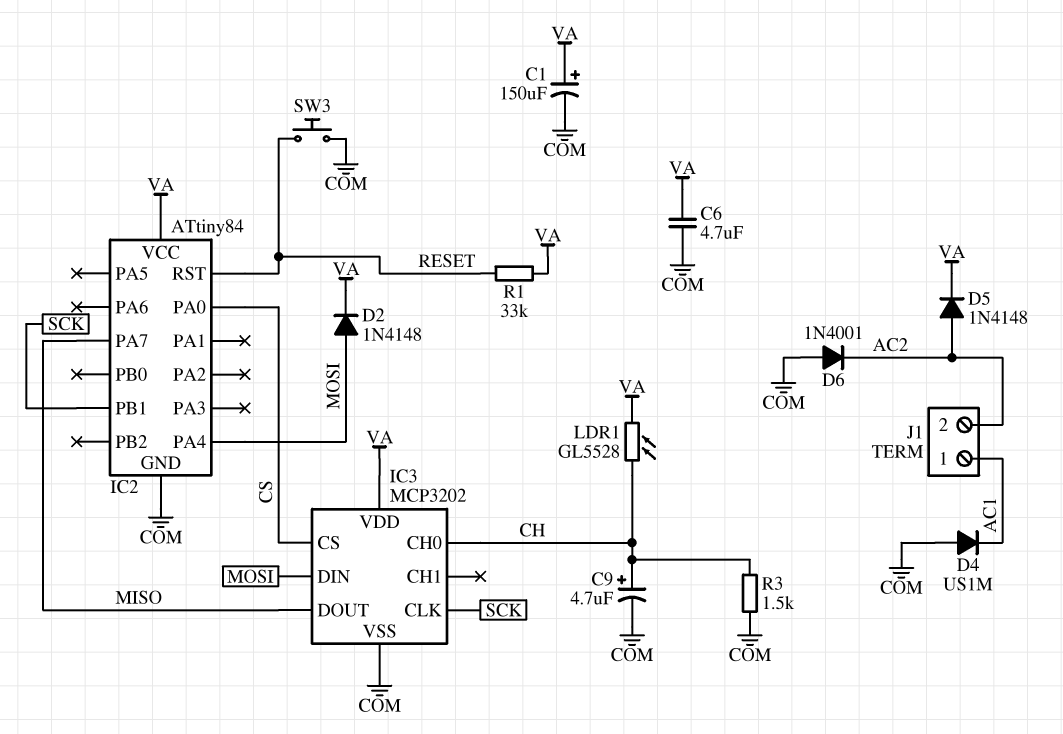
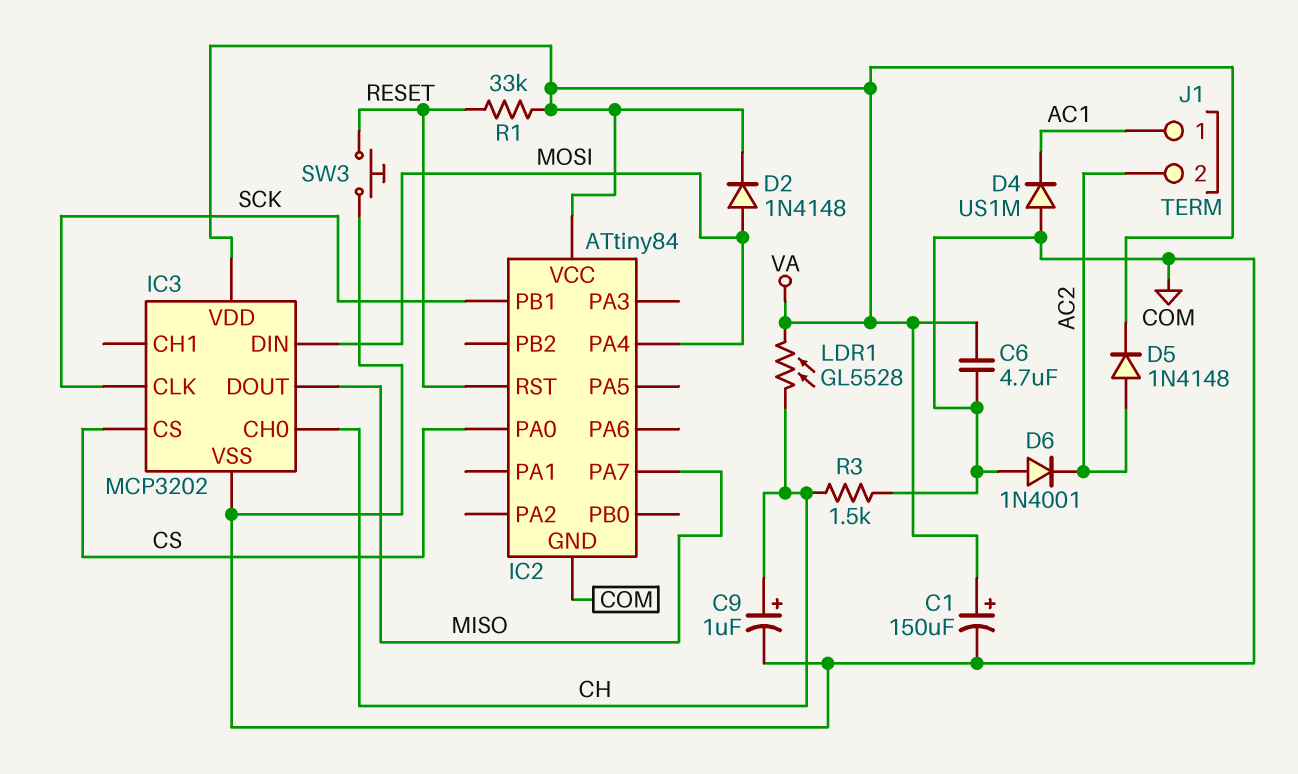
C9: 4.7uF (plus CH, minus COM) -> 1uF (plus CH, minus COM)

